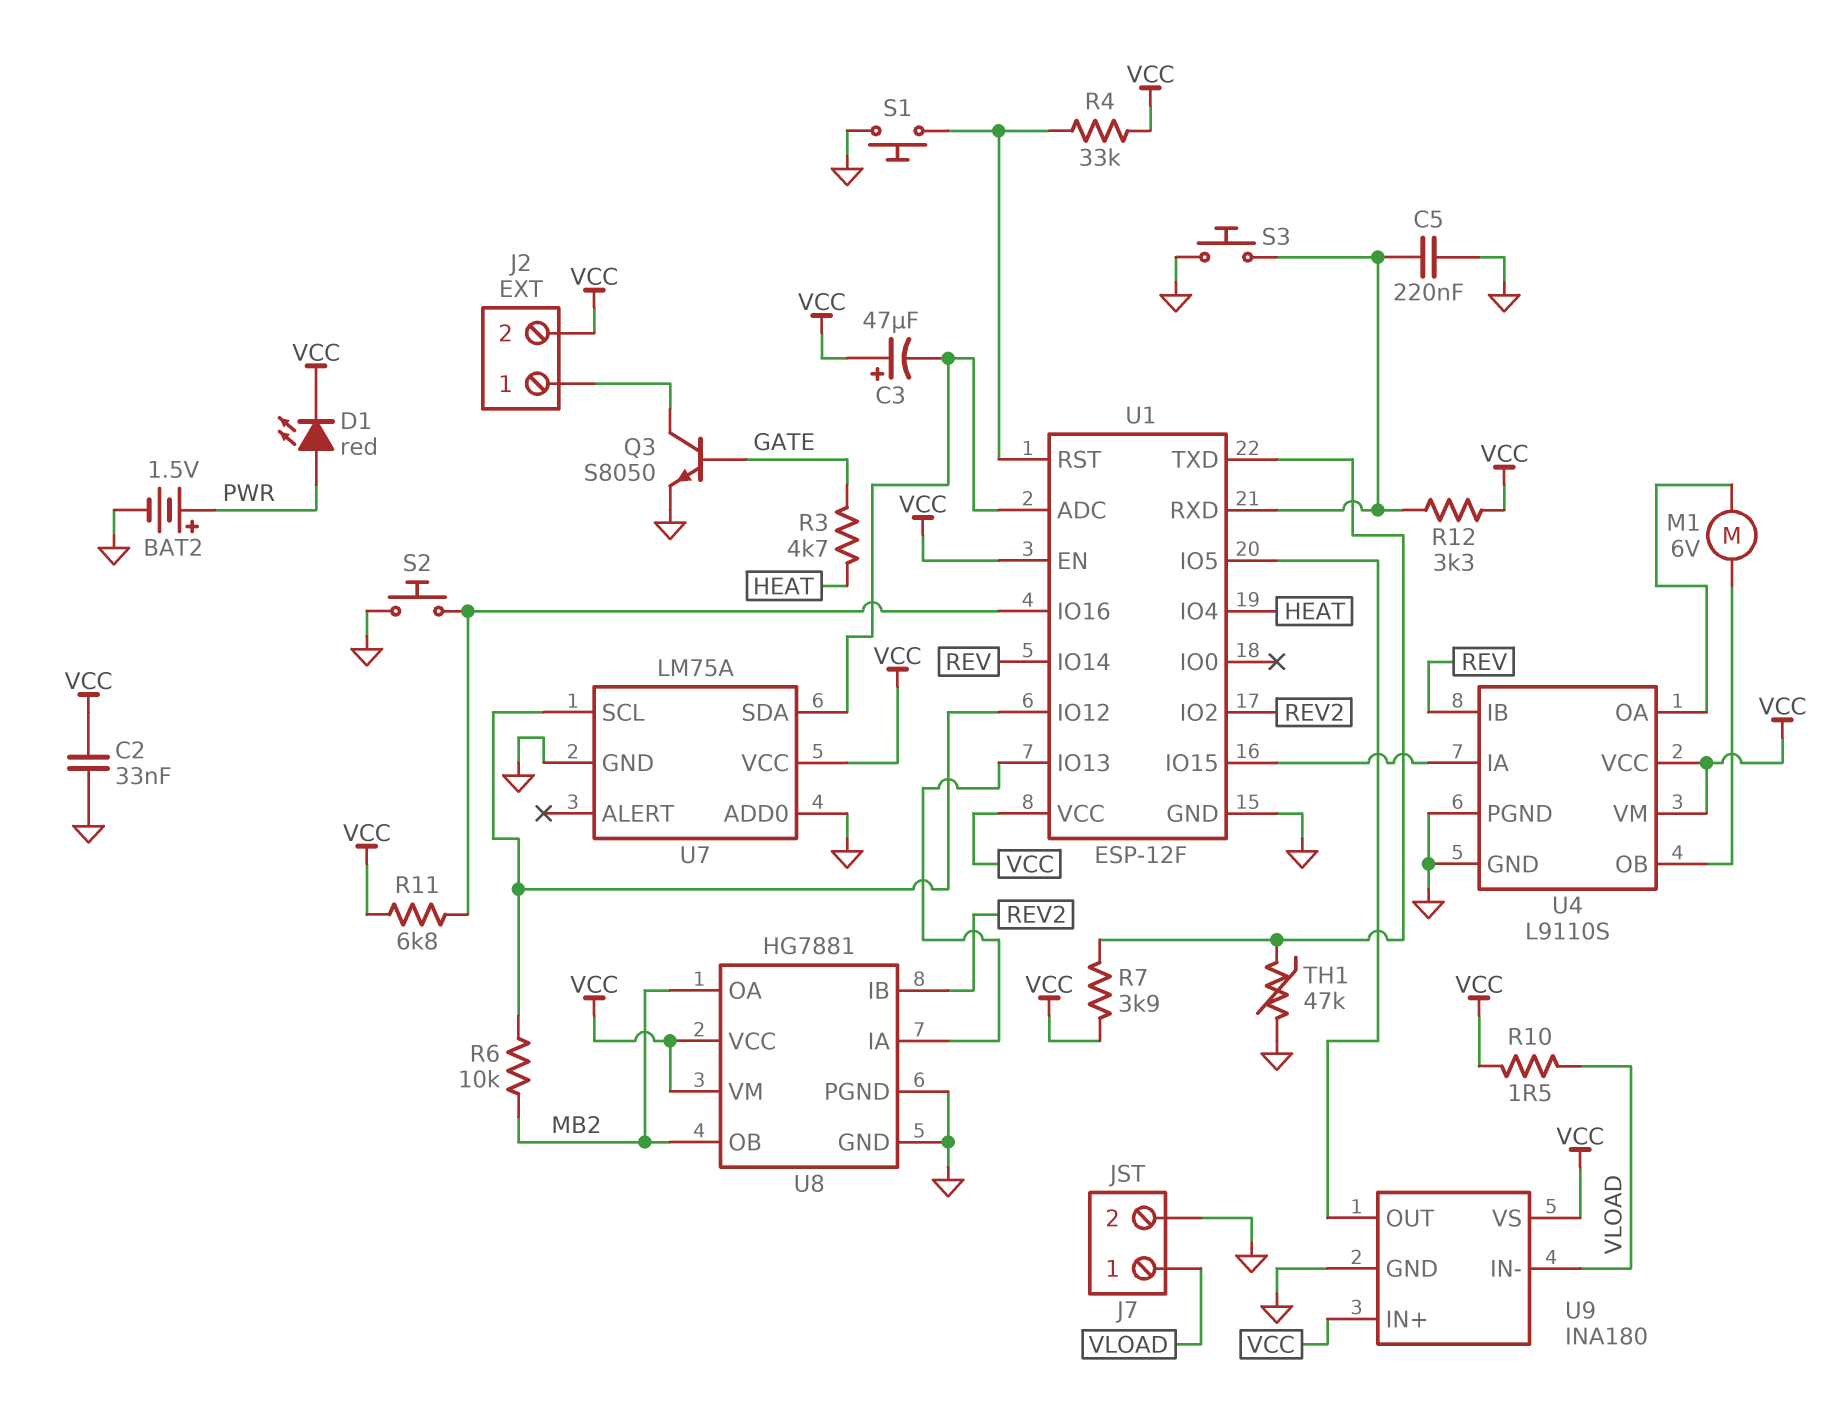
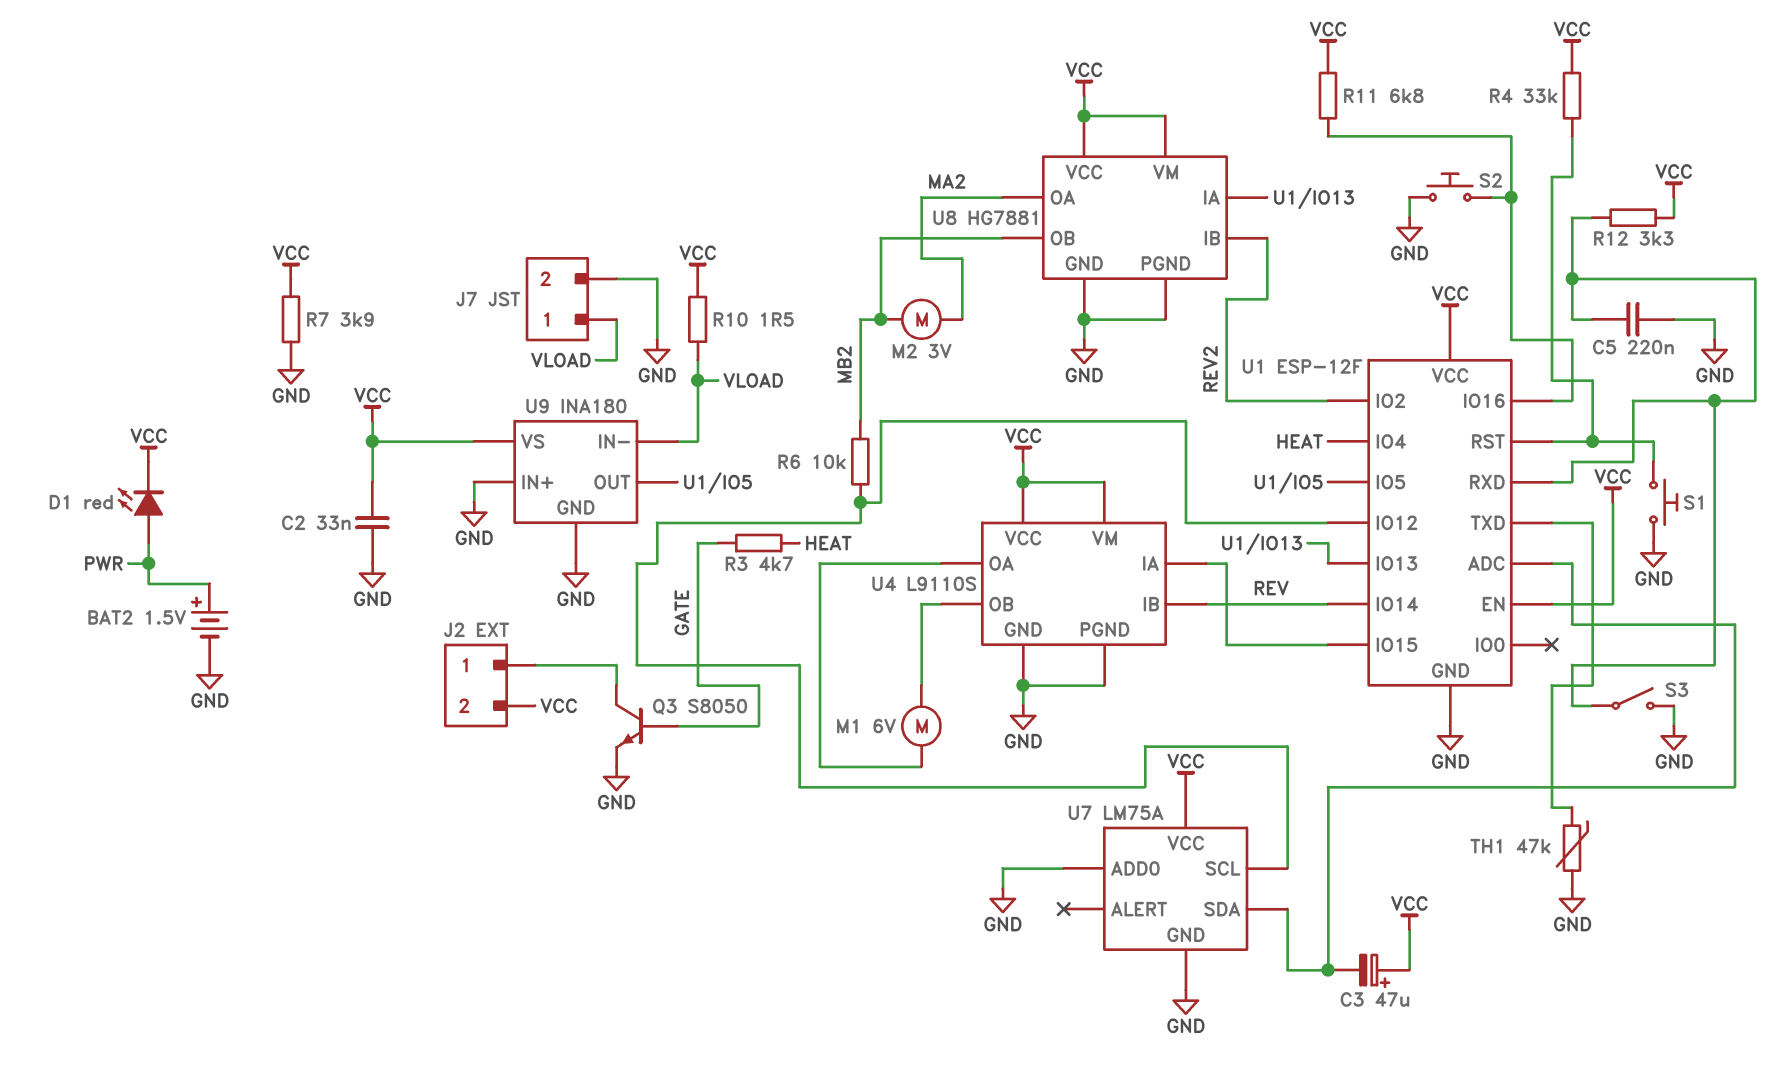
M2: none -> motor 3V (MA2, MB2)
R7: 3.9k (U1/TXD, VCC) -> 3.9k (GND, VCC)
S3: button (GND, U1/RXD) -> switch (GND, U1/RXD)
U8 pin OA: MB2 -> MA2
U9 pin IN+: VCC -> GND

